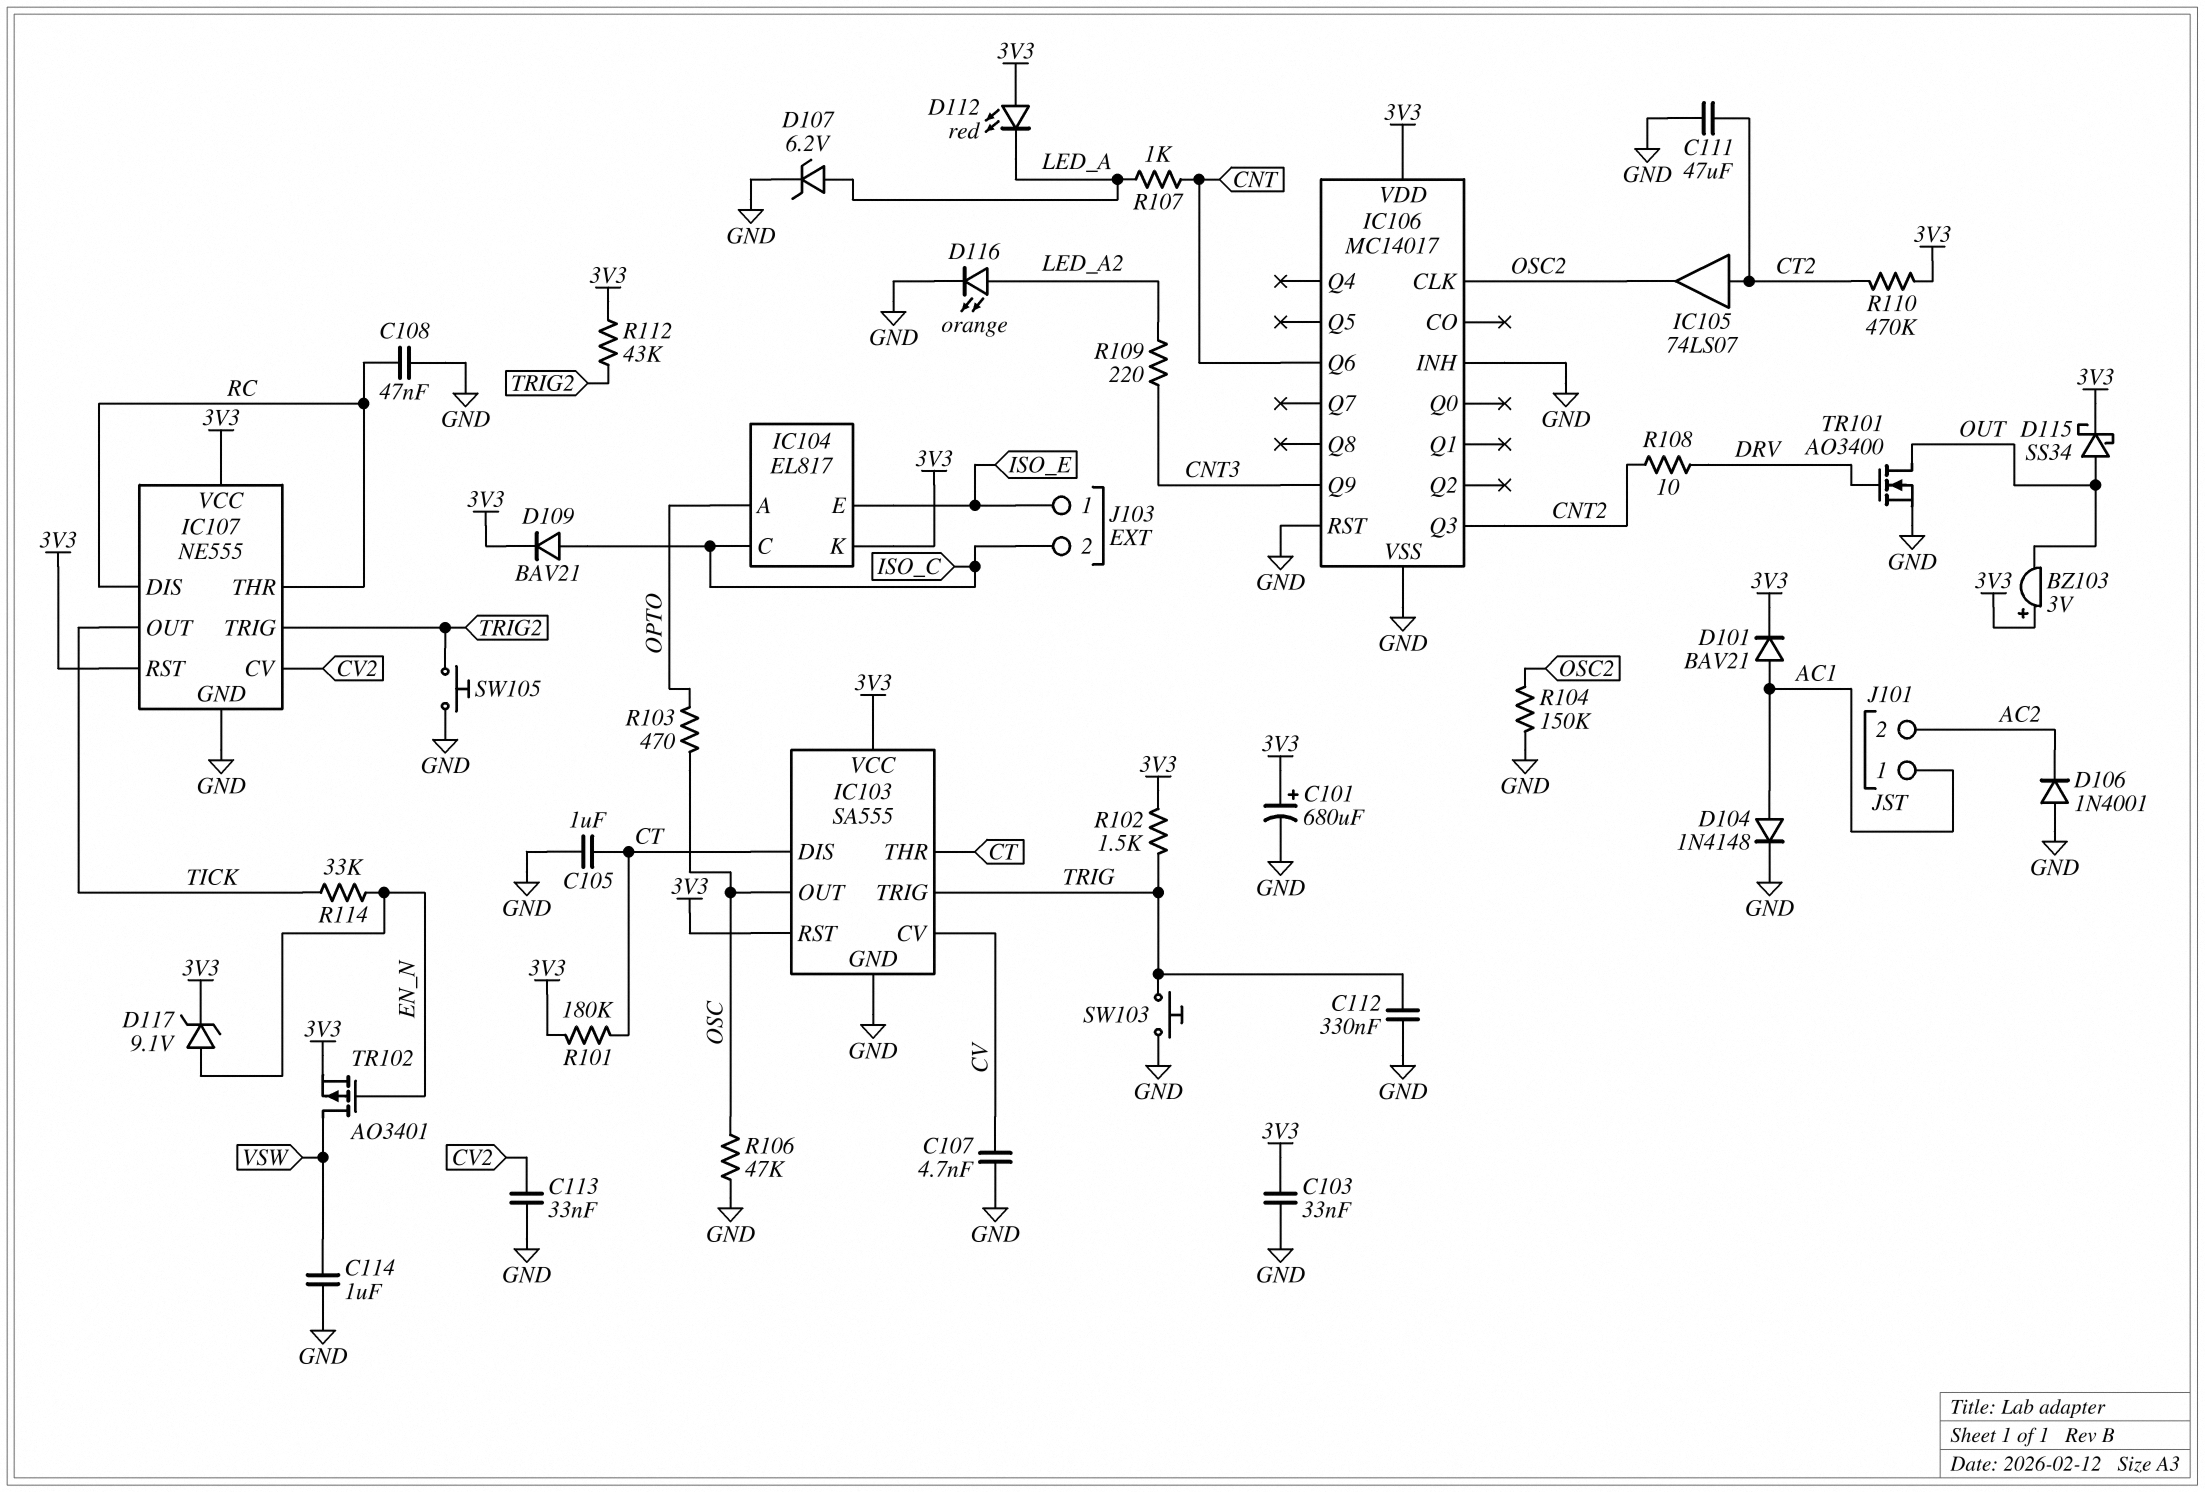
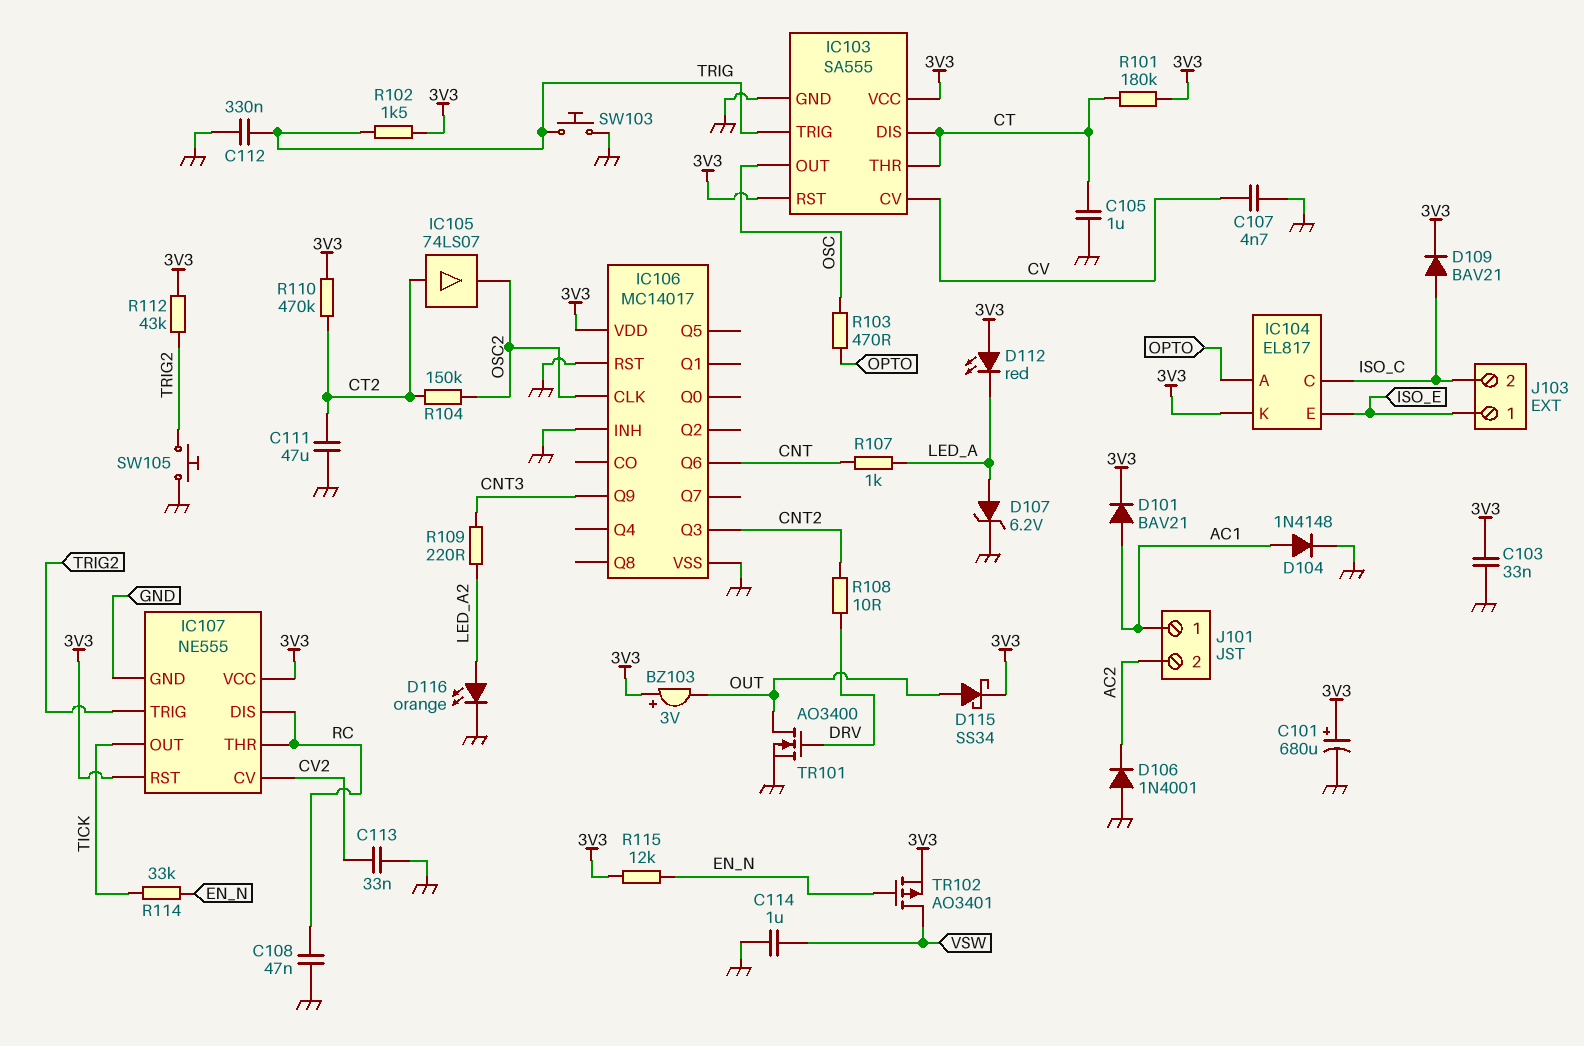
D117: zener 9.1V (A EN_N, K 3V3) -> none
R104: 150k (GND, OSC2) -> 150k (CT2, OSC2)
R106: 47k (GND, OSC) -> none
R115: none -> 12k (3V3, EN_N)

